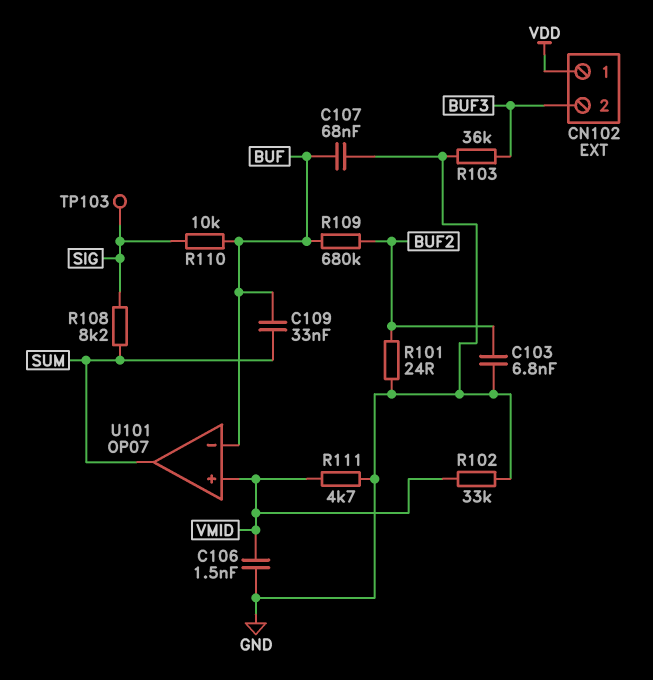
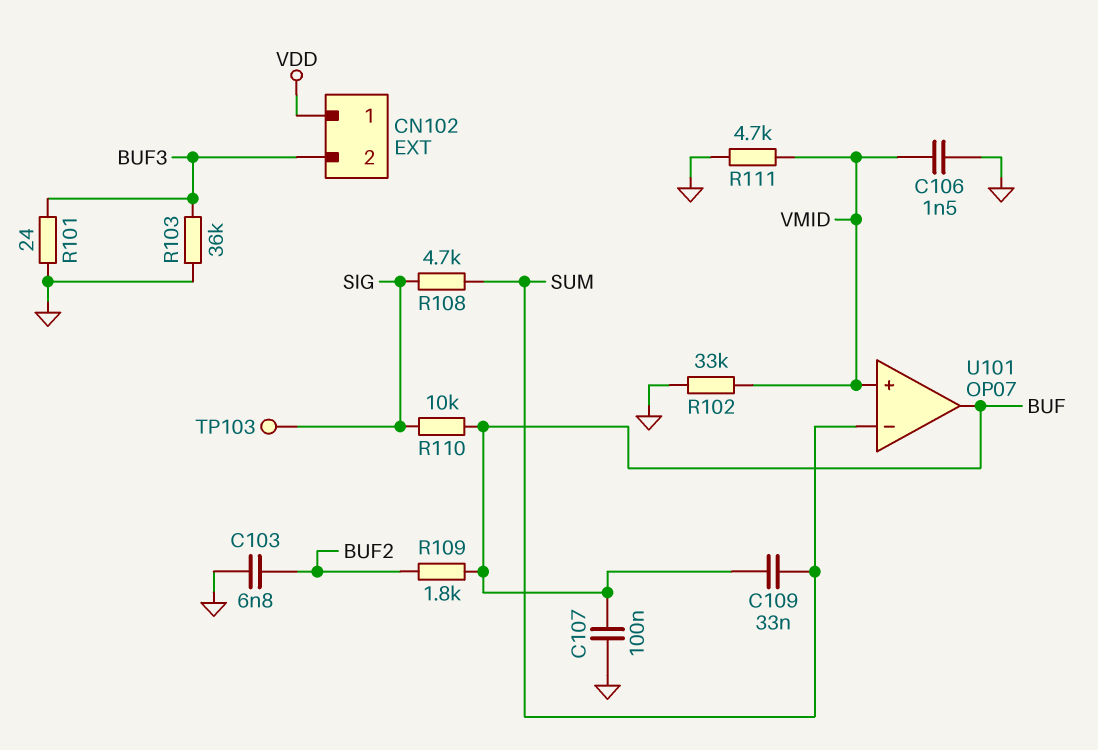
C107: 68nF (BUF, GND) -> 100nF (BUF, GND)
R101: 24 (BUF2, GND) -> 24 (BUF3, GND)
R108: 8.2k (SIG, SUM) -> 4.7k (SIG, SUM)
R109: 680k (BUF, BUF2) -> 1.8k (BUF, BUF2)
U101 pin in-: BUF -> SUM
U101 pin out: SUM -> BUF

